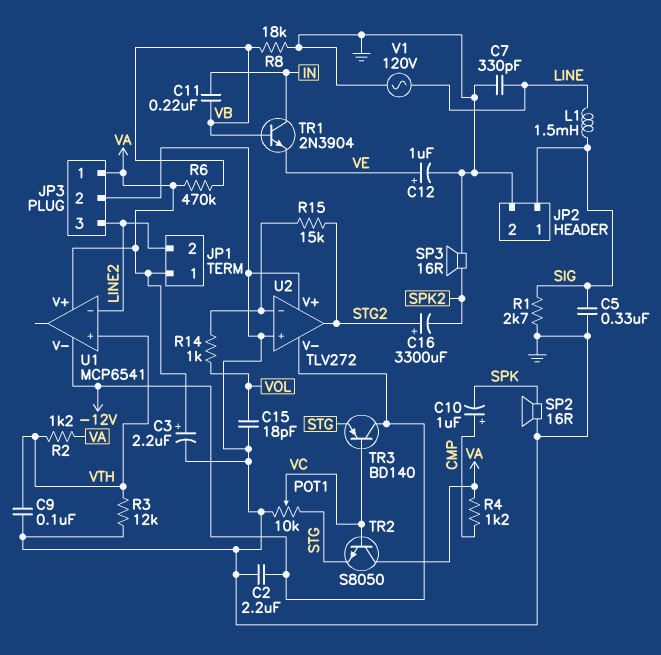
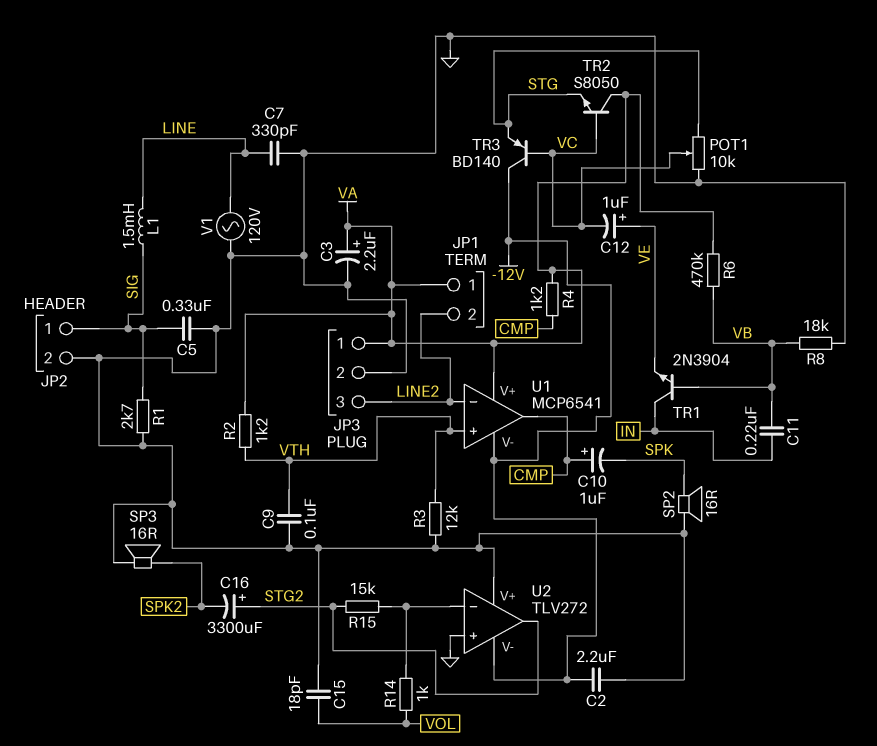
C12: 1uF (plus VE, minus GND) -> 1uF (plus VE, minus VC)
U1 pin out: none -> CMP

